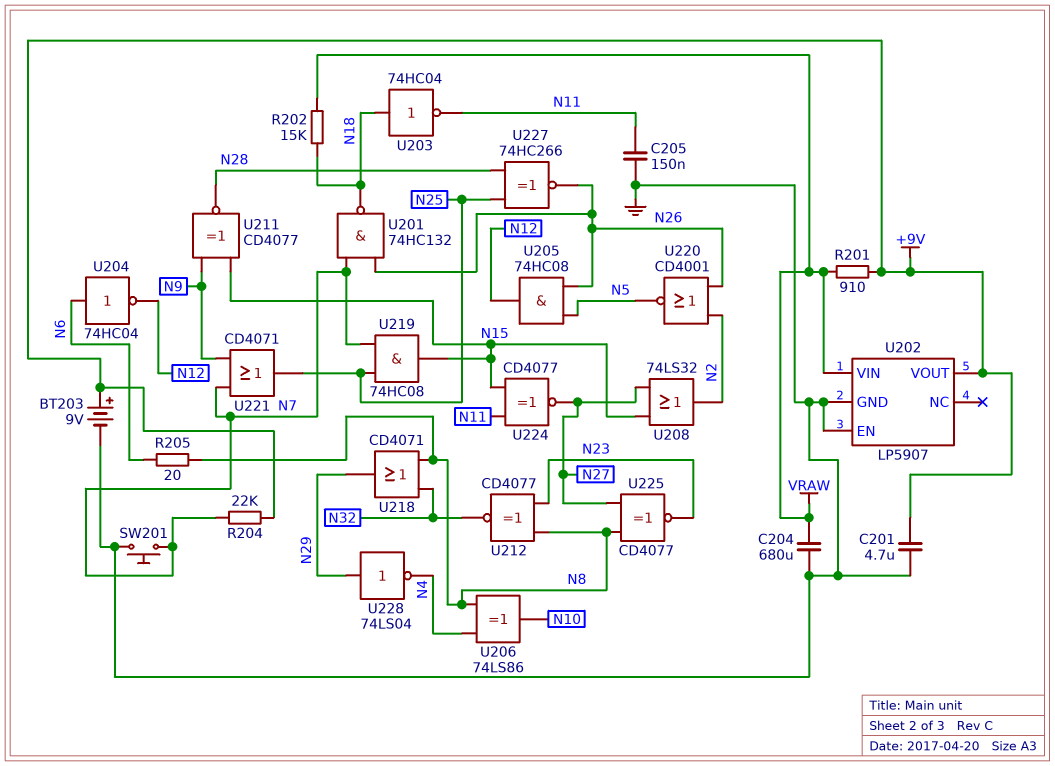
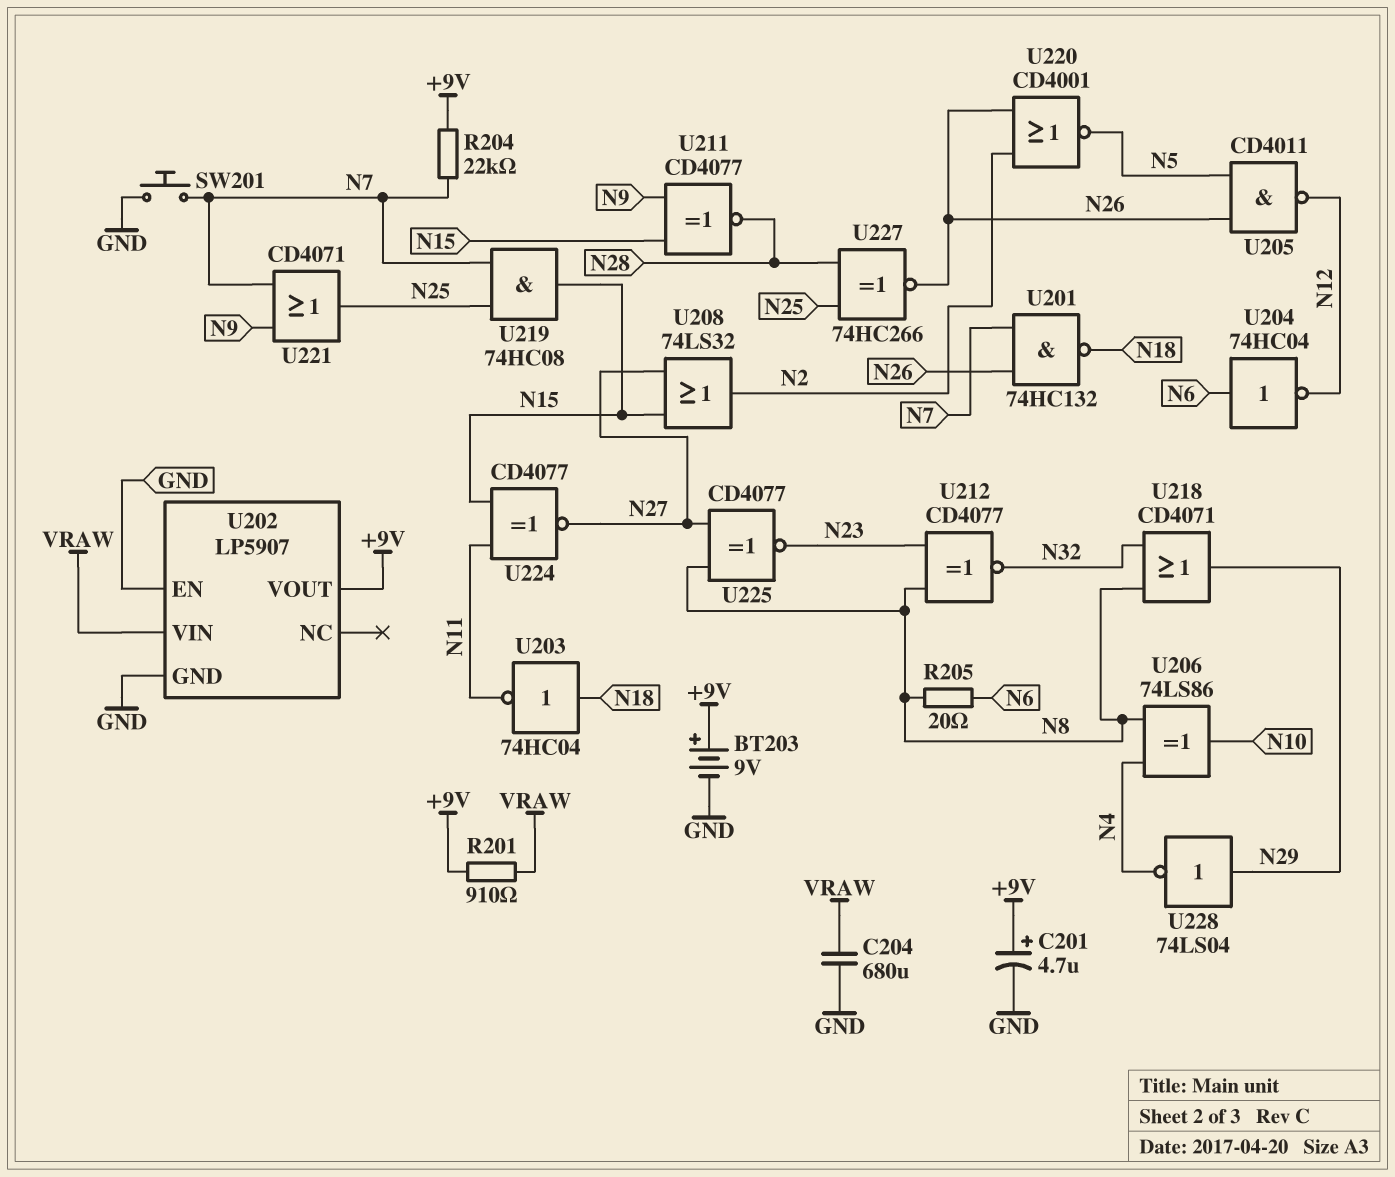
C201: 4.7uF (+9V, GND) -> 4.7uF (plus +9V, minus GND)
C205: 150nF (GND, N11) -> none
R202: 15k (N18, VRAW) -> none
U205: AND 74HC08 (in N5, in N26, out N12) -> NAND CD4011 (in N5, in N26, out N12)

